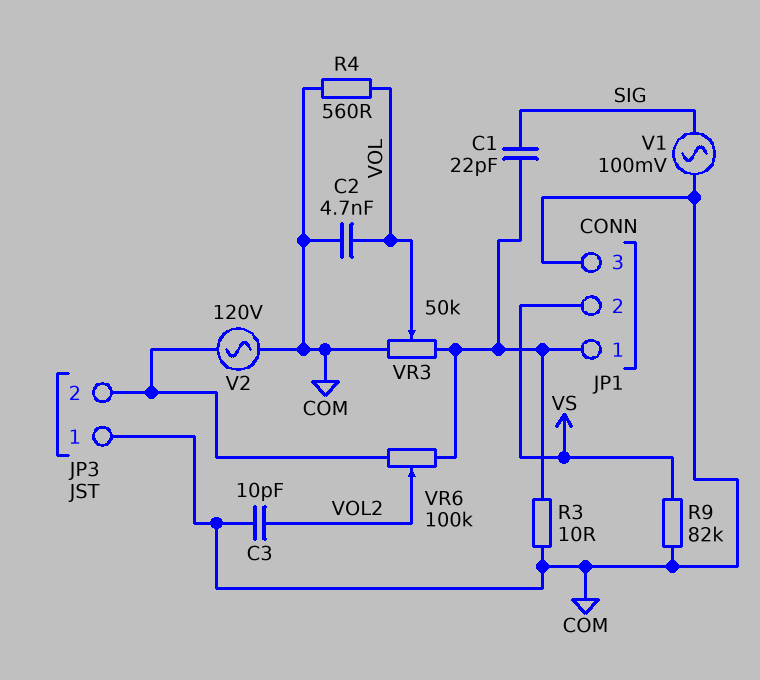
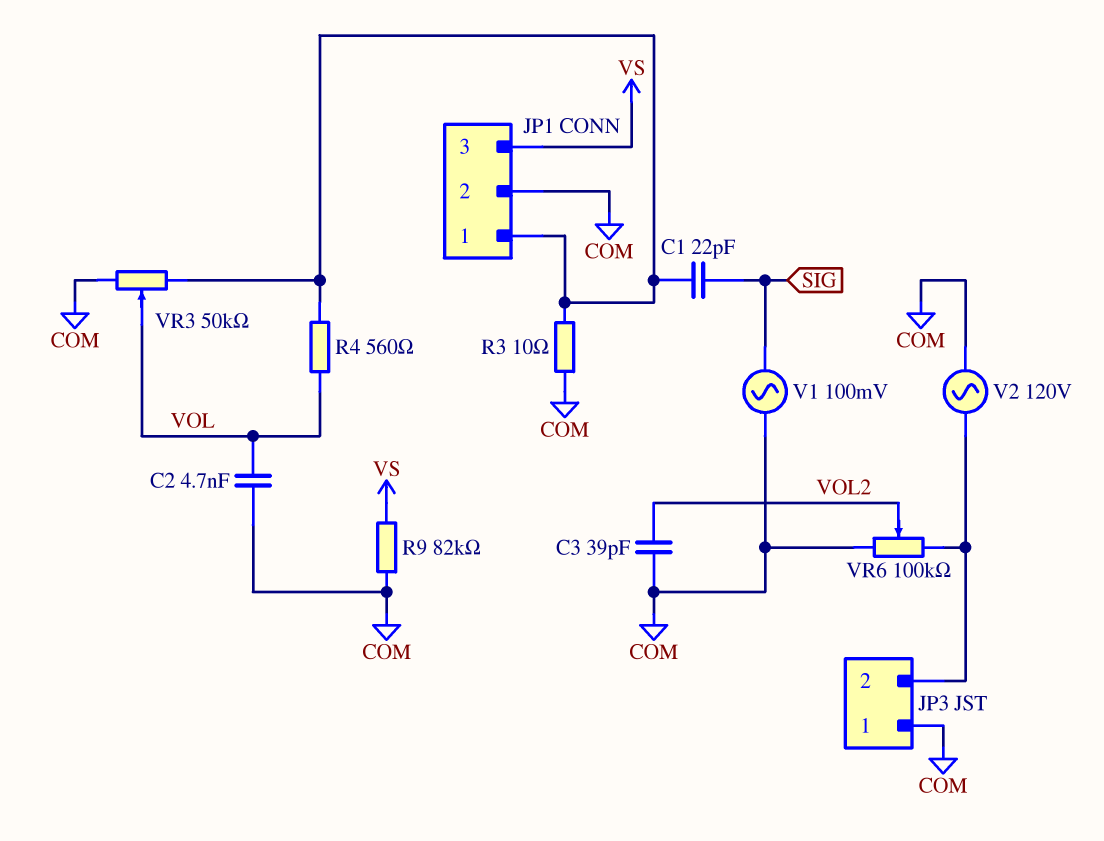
C3: 10pF (COM, VOL2) -> 39pF (COM, VOL2)
JP1 pin 2: VS -> COM
JP1 pin 3: COM -> VS
R4: 560 (COM, VOL) -> 560 (JP1/1, VOL)
VR6: 100k (JP1/1, JP3/2, wiper VOL2) -> 100k (COM, JP3/2, wiper VOL2)

